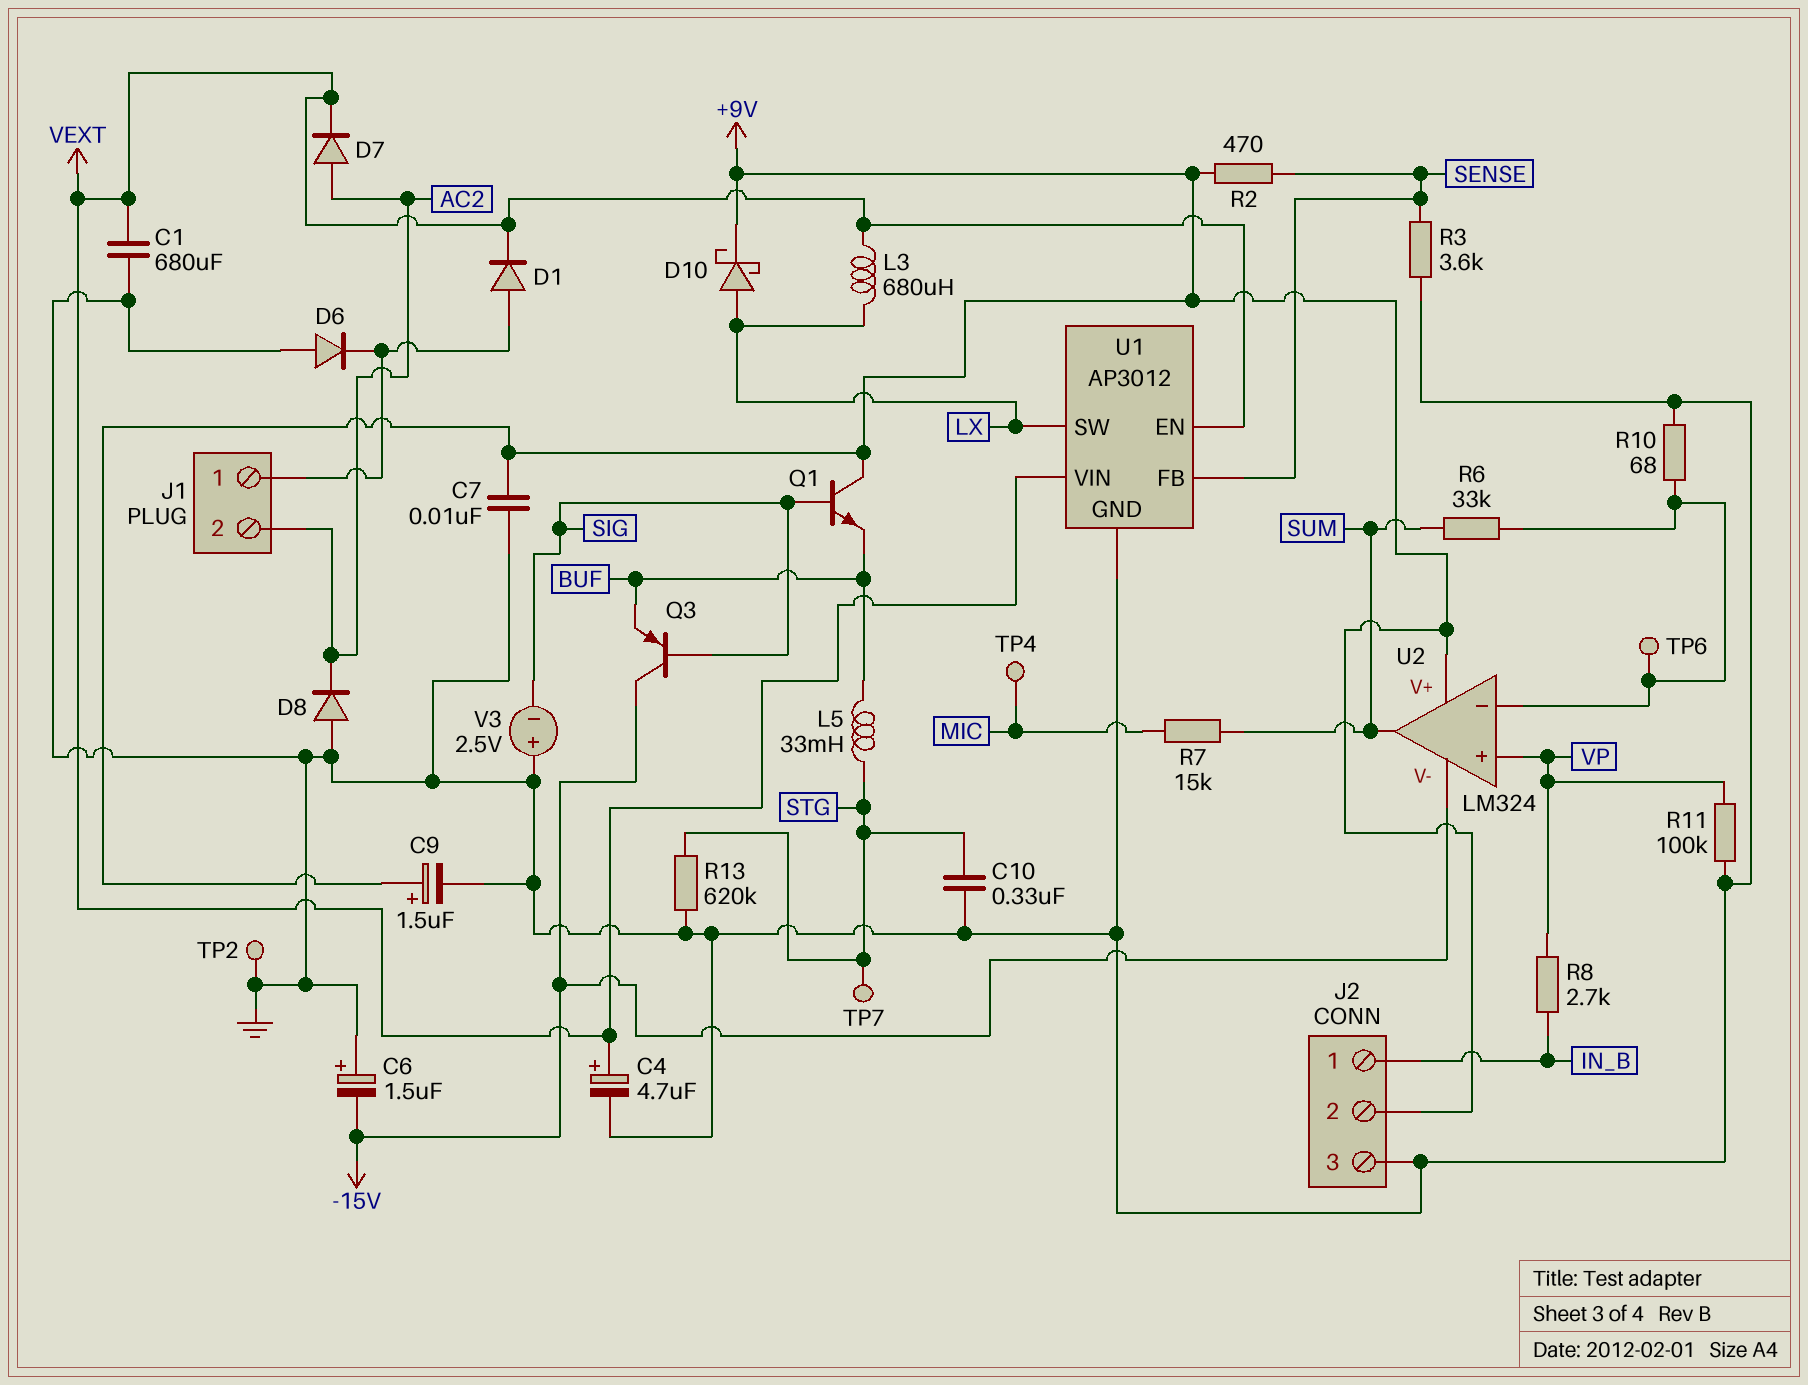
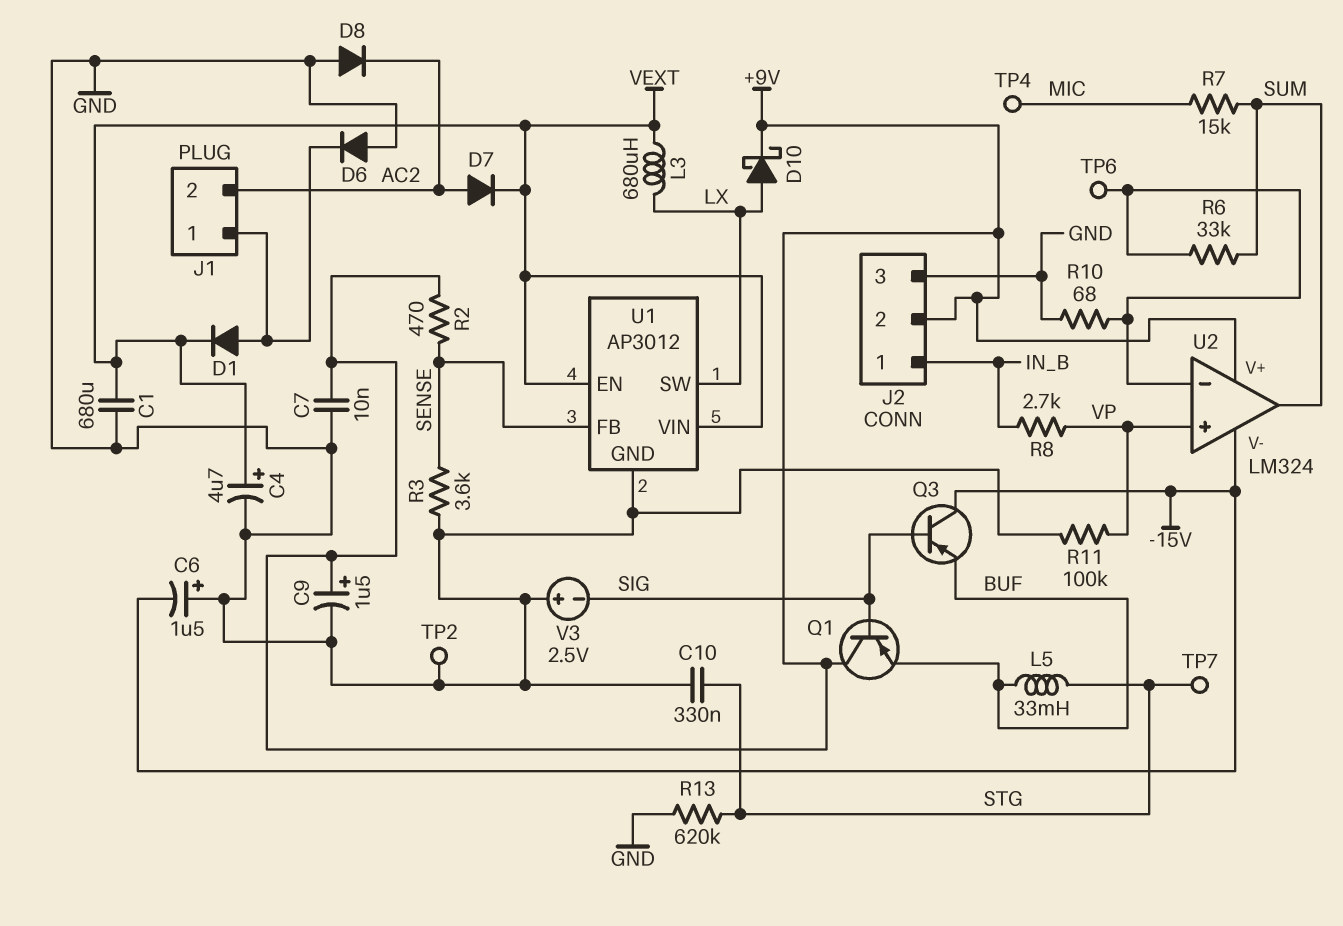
Q1: NPN (B SIG, C +9V, E BUF) -> PNP (B SIG, C +9V, E BUF)

